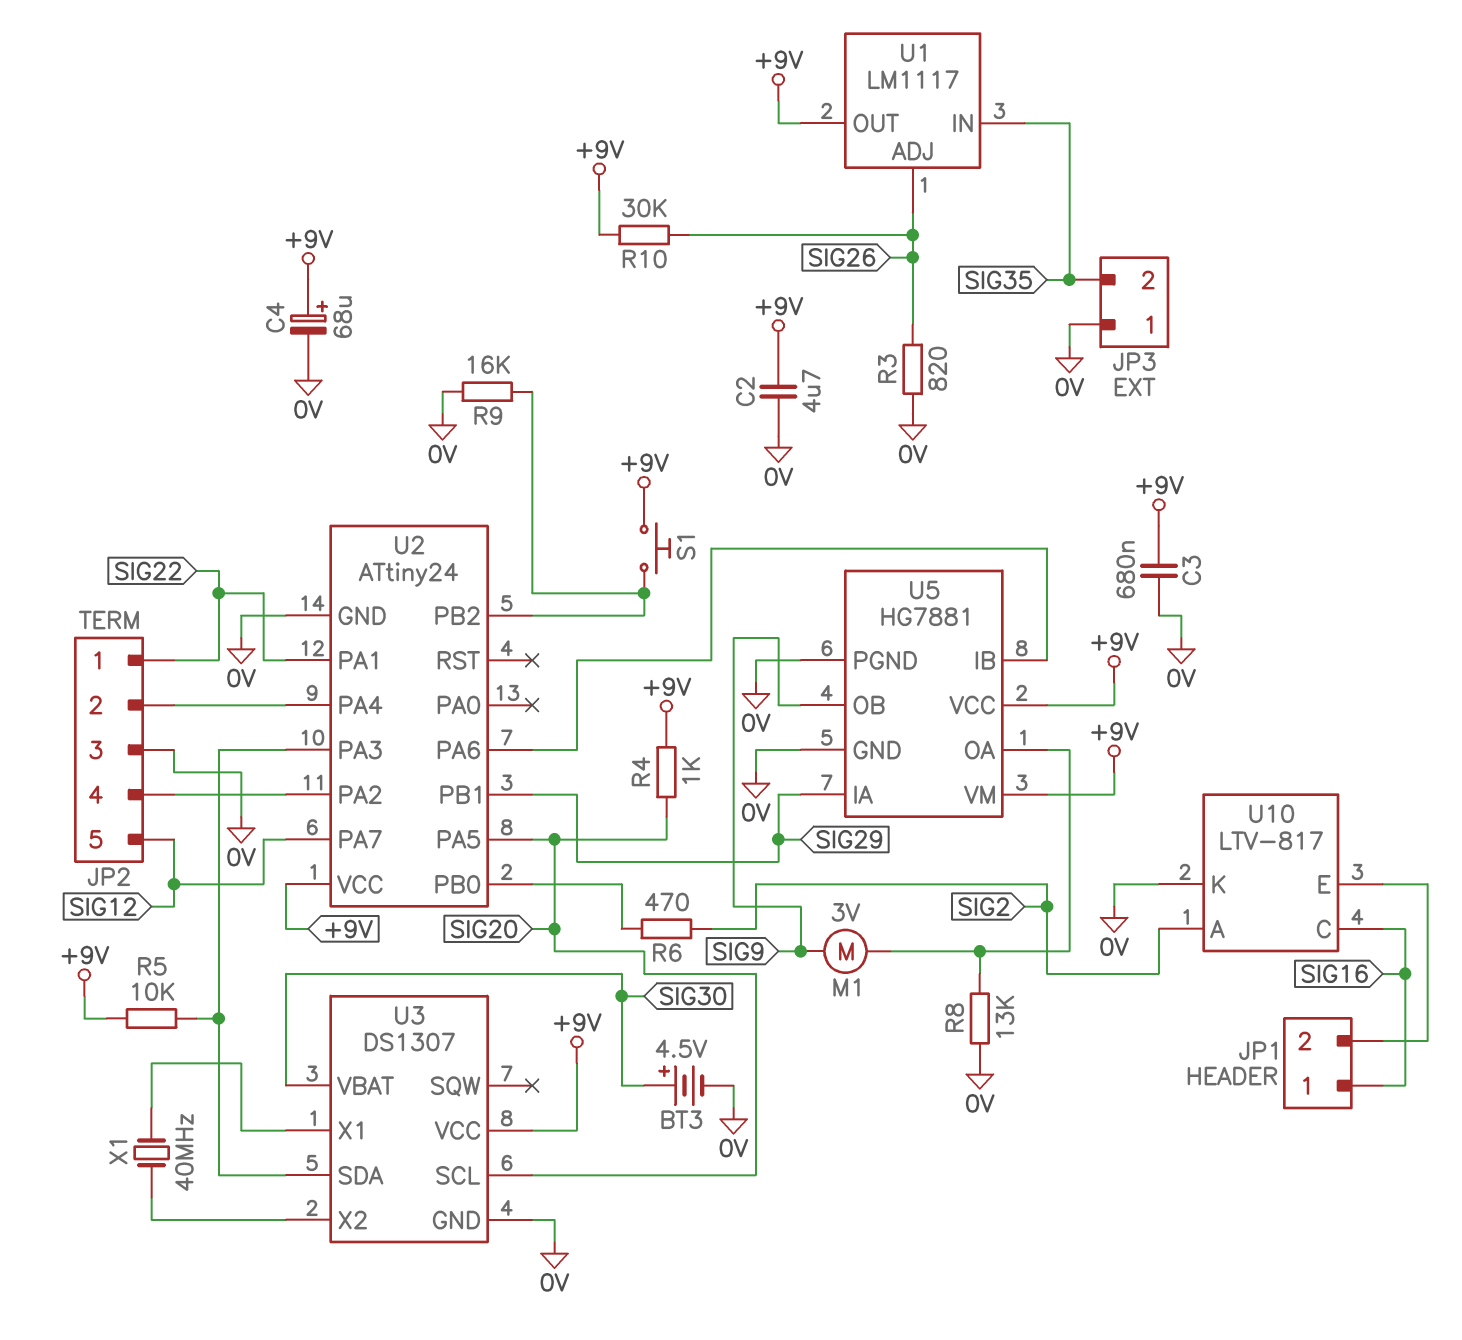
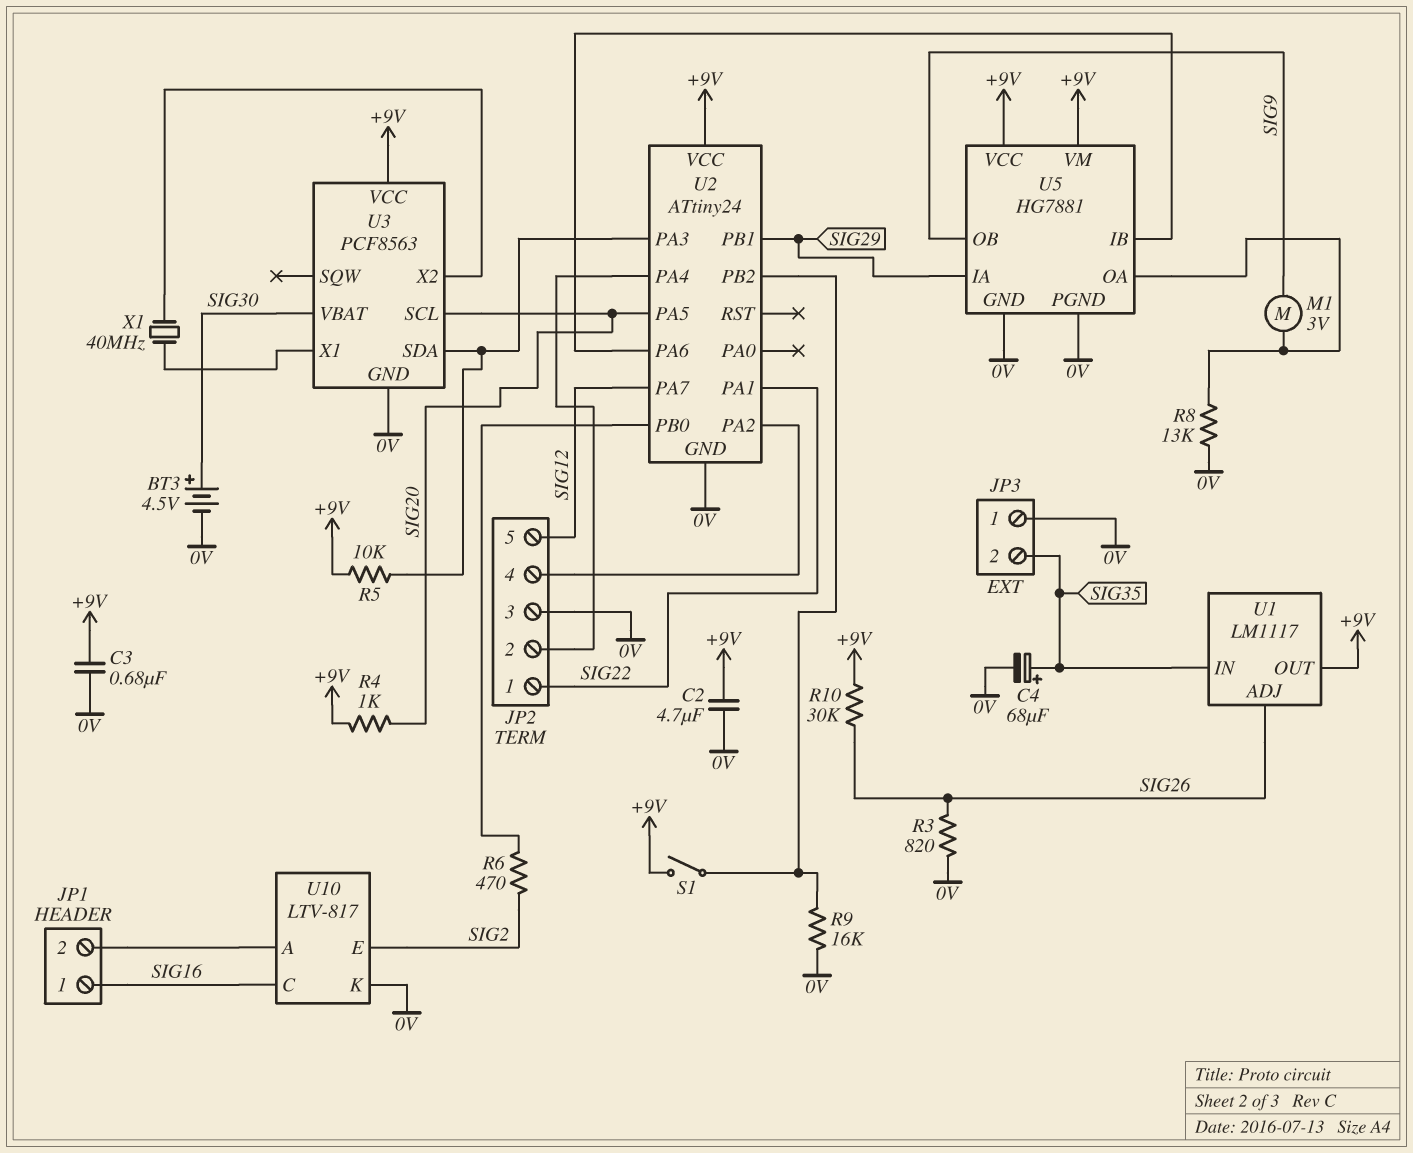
C4: 68uF (plus +9V, minus 0V) -> 68uF (plus SIG35, minus 0V)
S1: button (+9V, U2/PB2) -> switch (+9V, U2/PB2)
U3: DS1307 -> PCF8563
U10 pin A: SIG2 -> JP1/2
U10 pin E: JP1/2 -> SIG2

